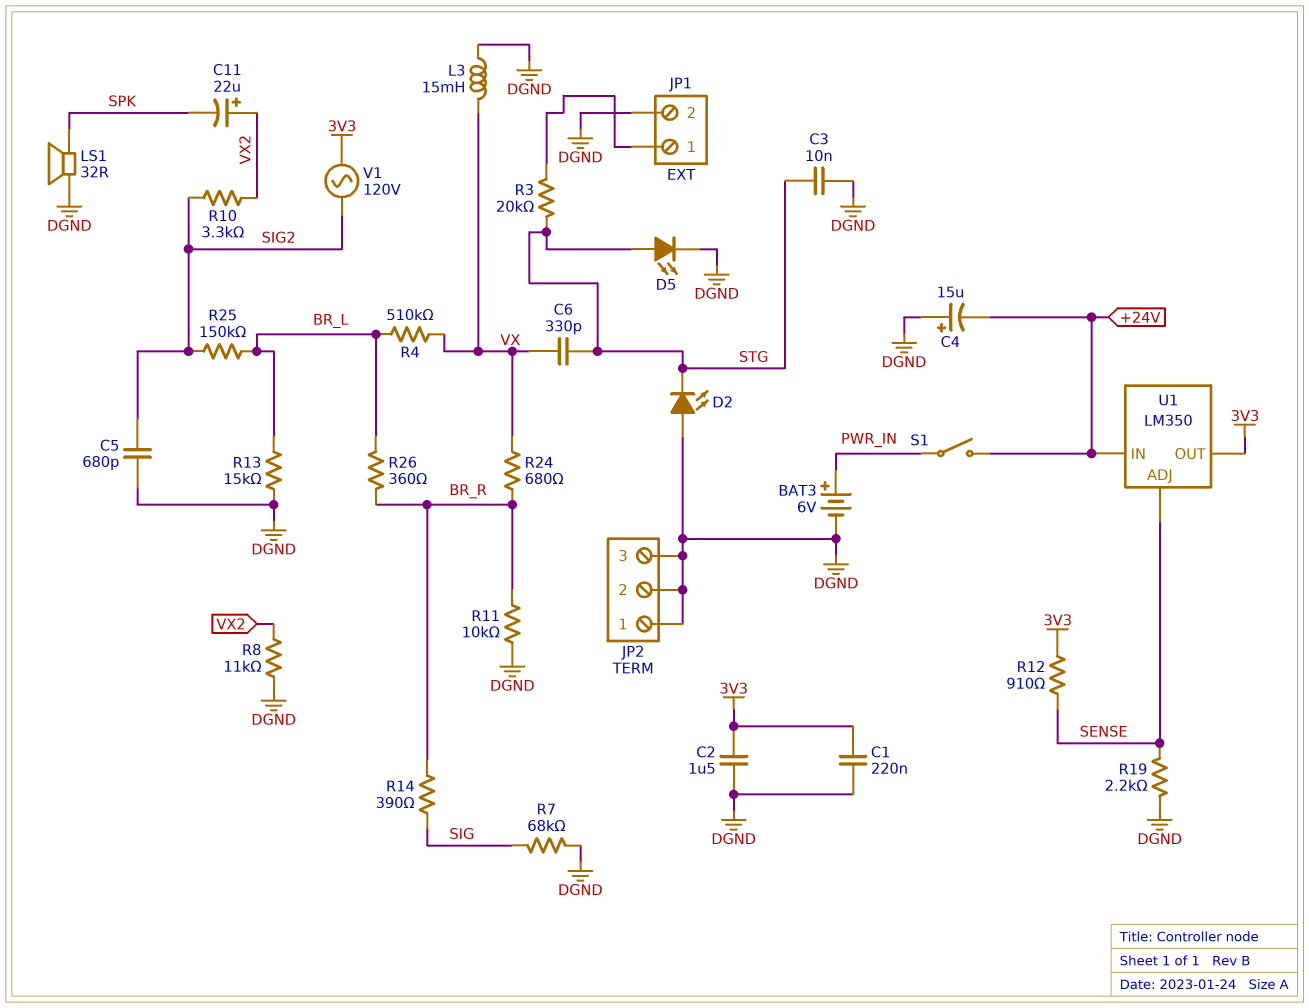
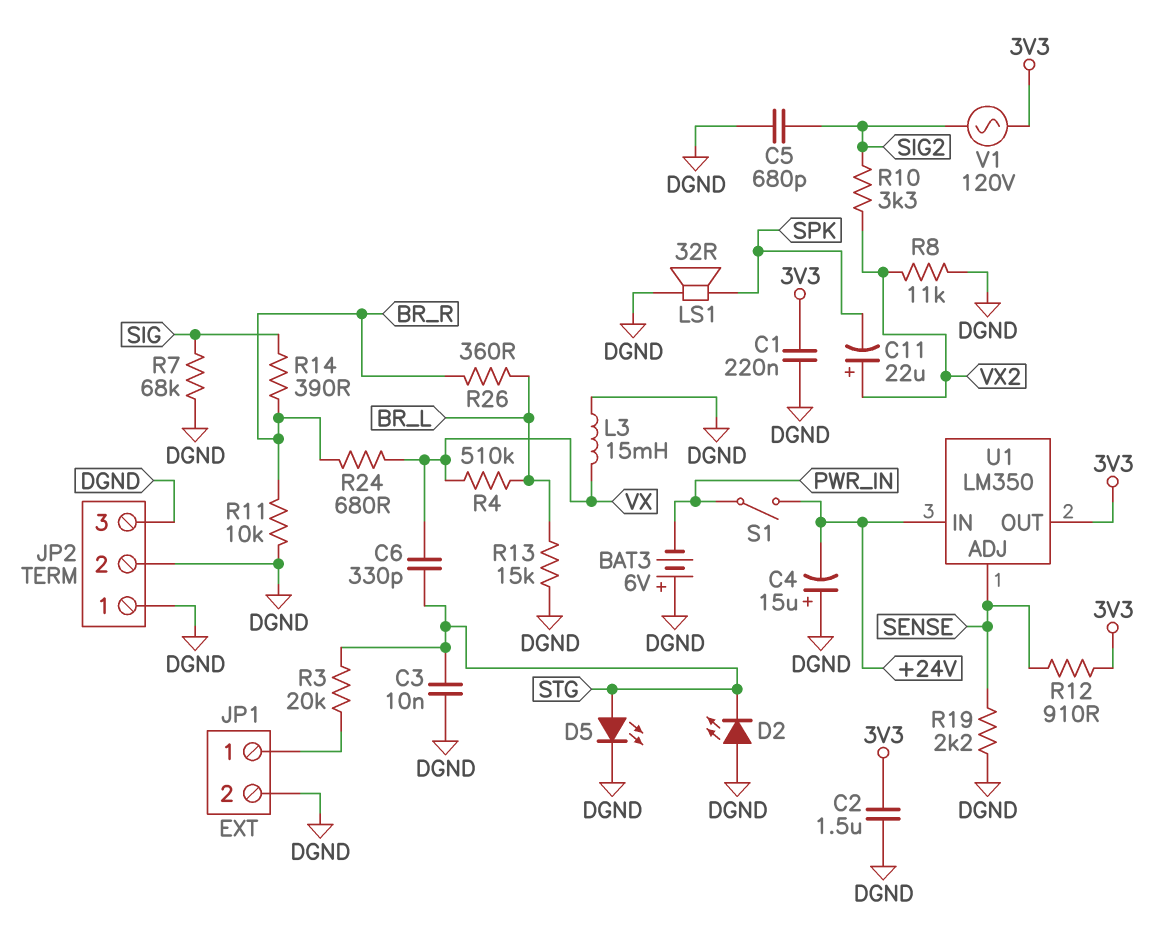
BAT3: 6V (plus PWR_IN, minus DGND) -> 6V (plus DGND, minus PWR_IN)
R25: 150k (BR_L, SIG2) -> none

